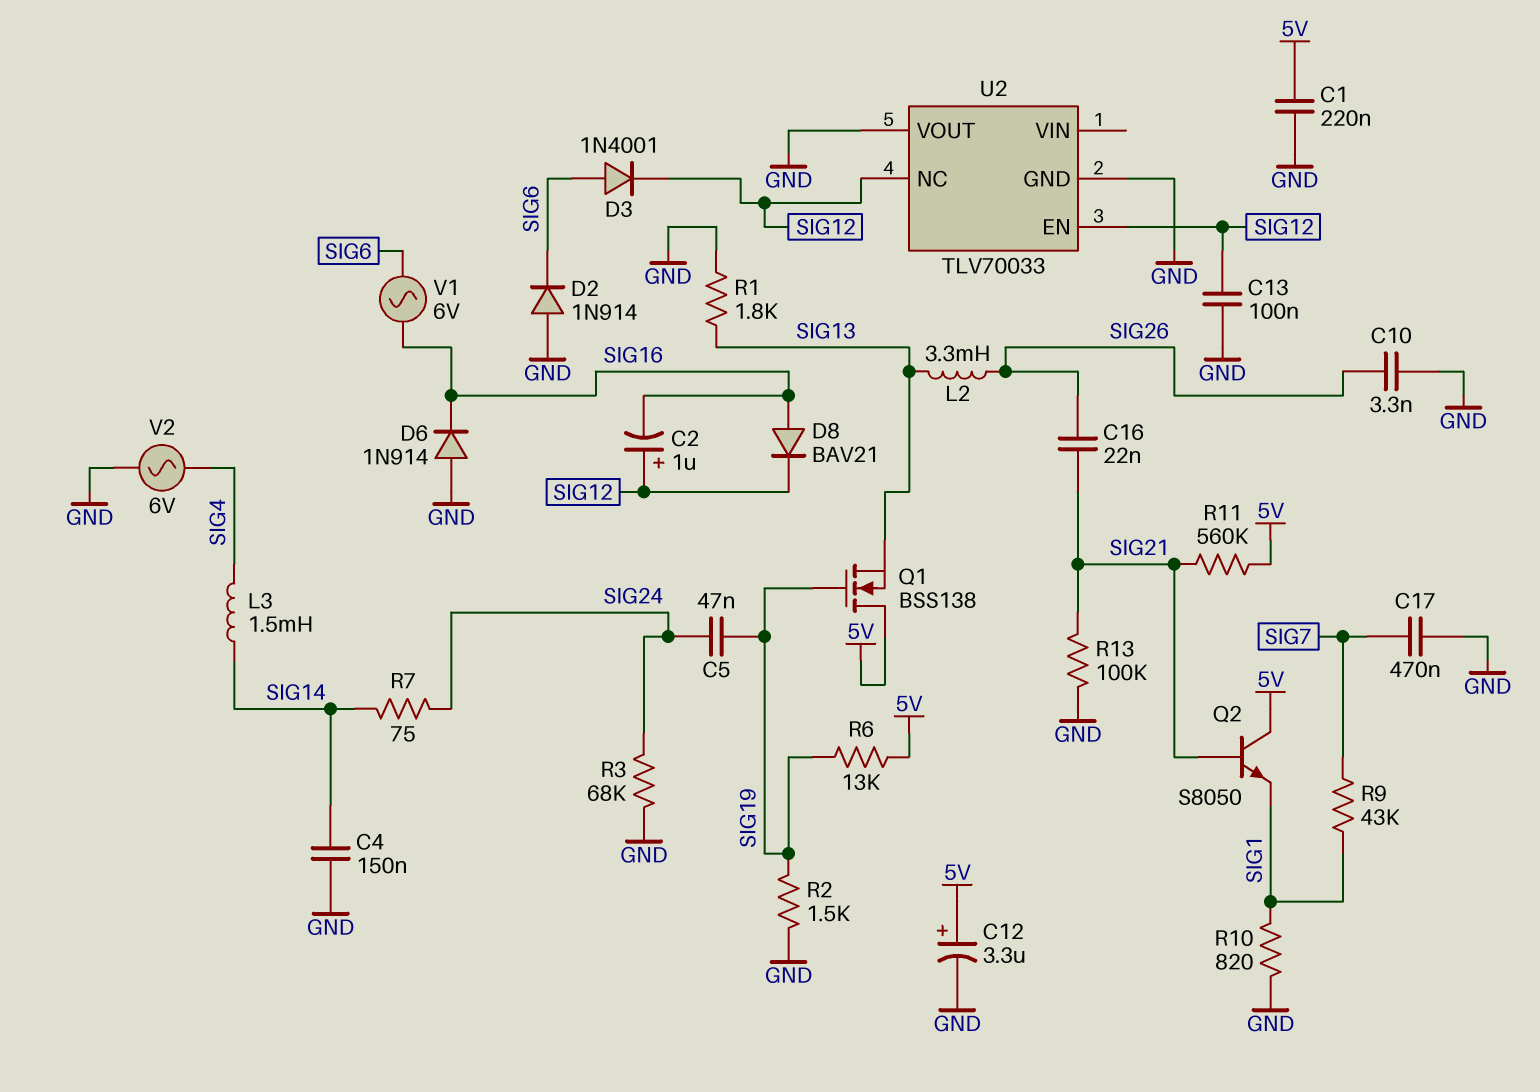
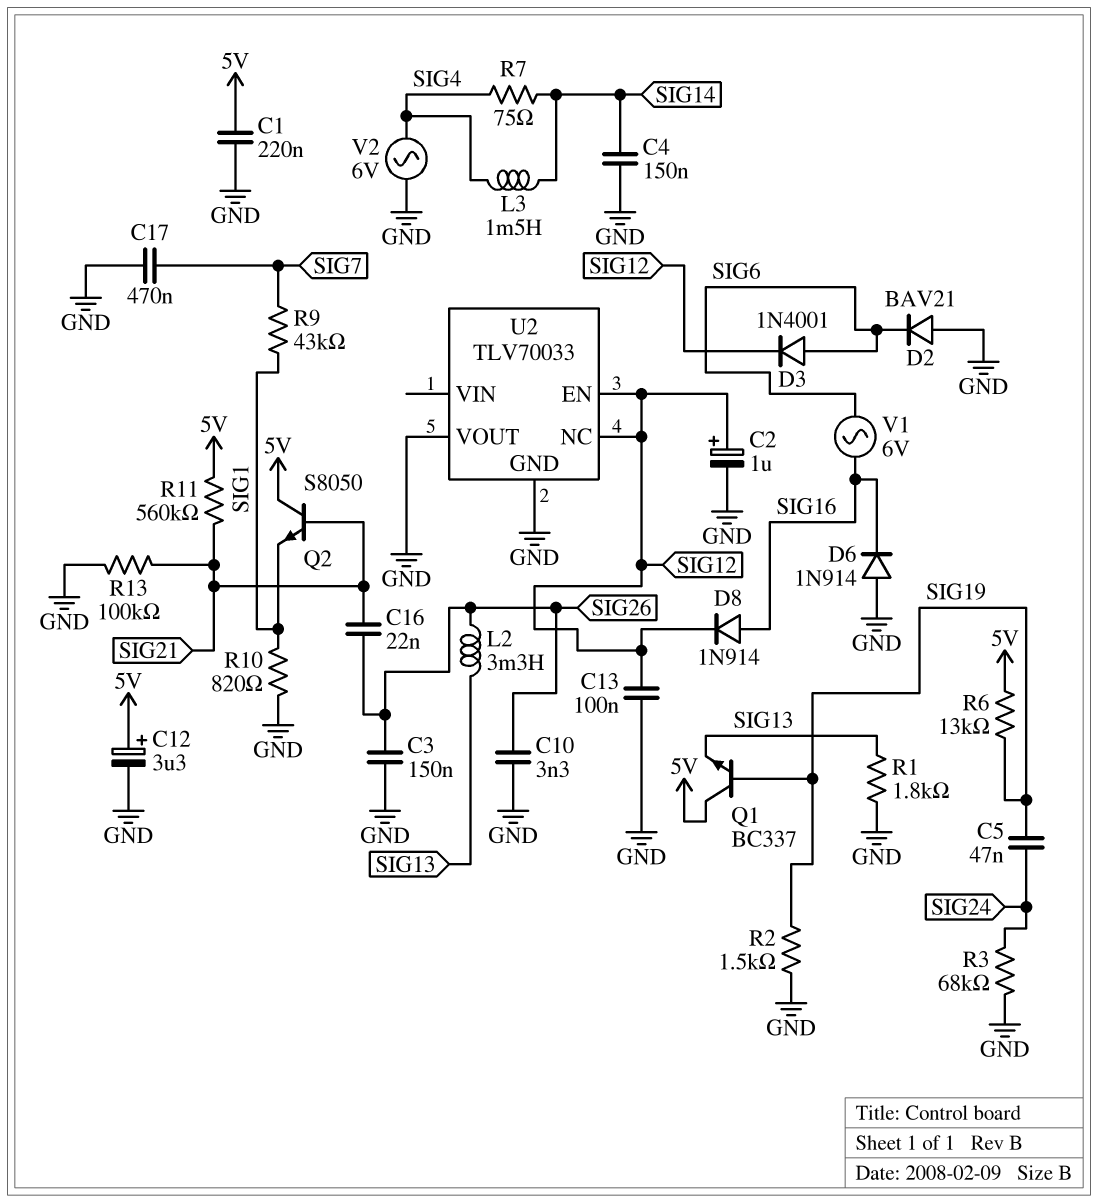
C2: 1uF (plus SIG12, minus SIG16) -> 1uF (plus SIG12, minus GND)
C3: none -> 150nF (GND, SIG26)
D2: diode 1N914 (A GND, K SIG6) -> diode BAV21 (A GND, K SIG6)
D8: diode BAV21 (A SIG16, K SIG12) -> diode 1N914 (A SIG16, K SIG12)
Q1: NMOS BSS138 (G SIG19, D 5V, S SIG13) -> NPN BC337 (B SIG19, C 5V, E SIG13)
R7: 75 (SIG14, SIG24) -> 75 (SIG4, SIG14)

